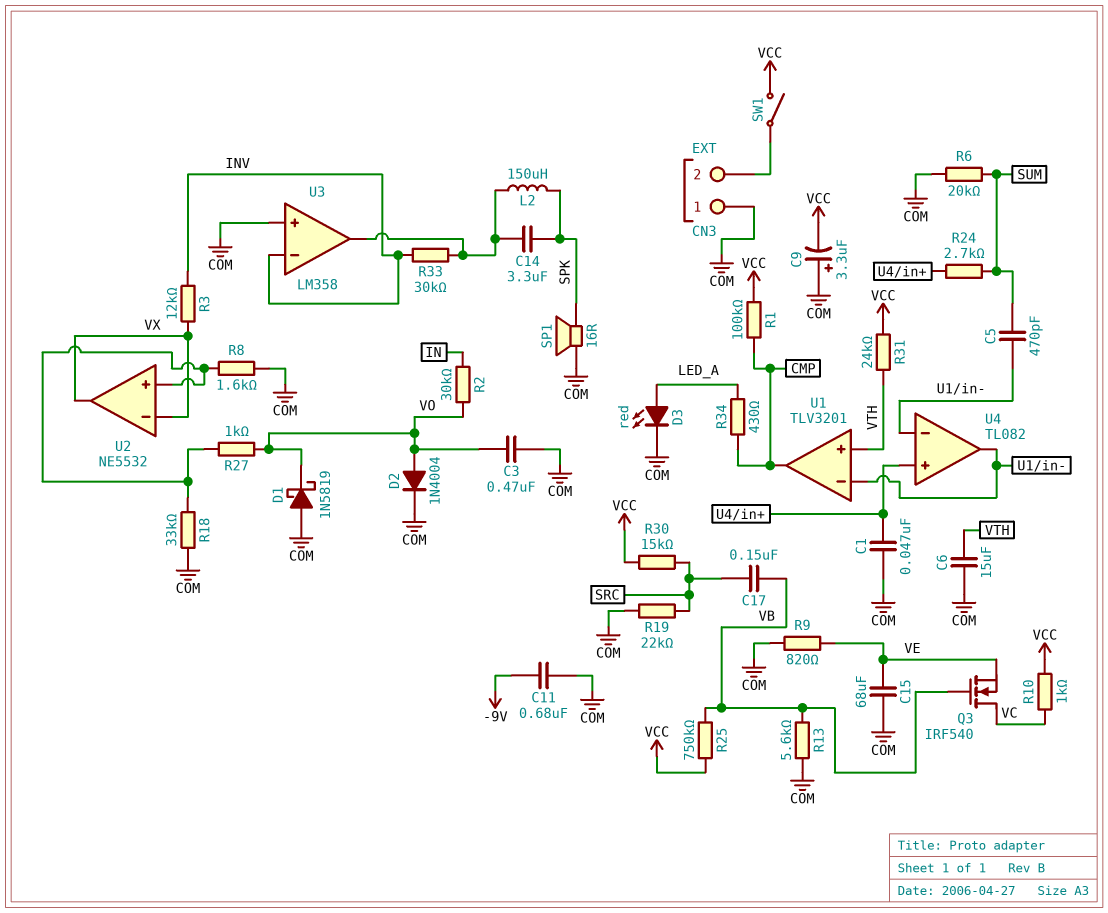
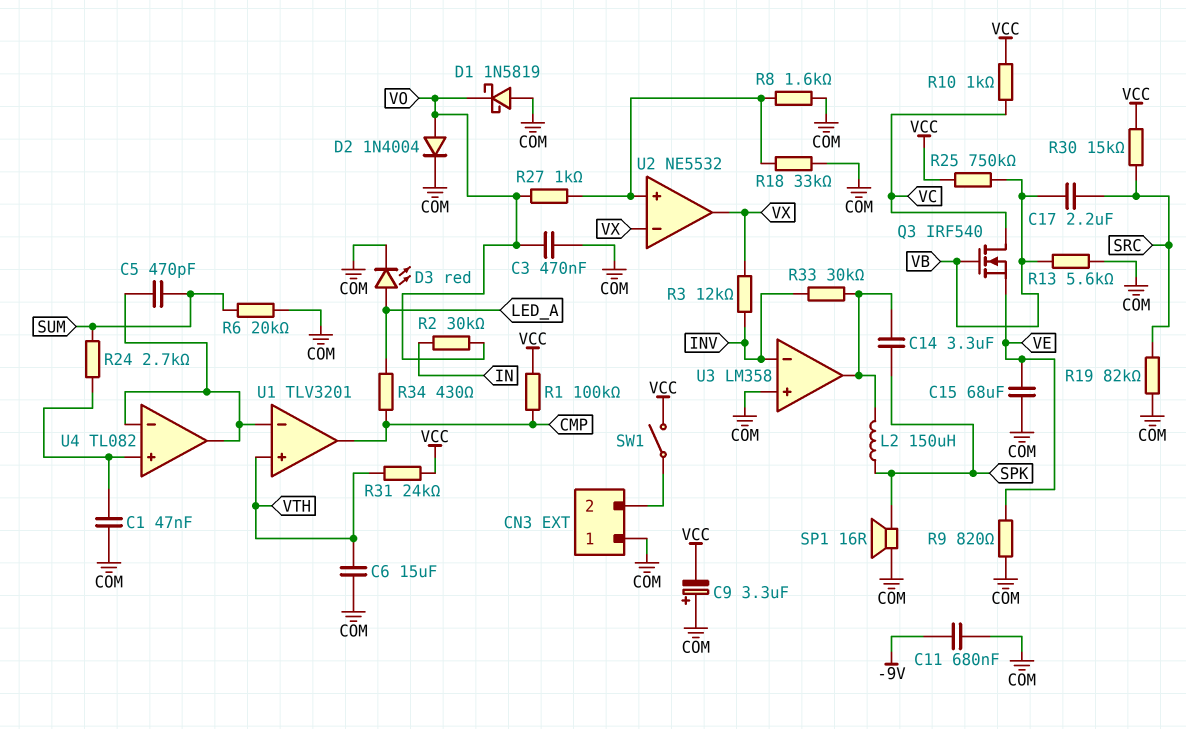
C17: 150nF (SRC, VB) -> 2.2uF (SRC, VB)
R19: 22k (COM, SRC) -> 82k (COM, SRC)

